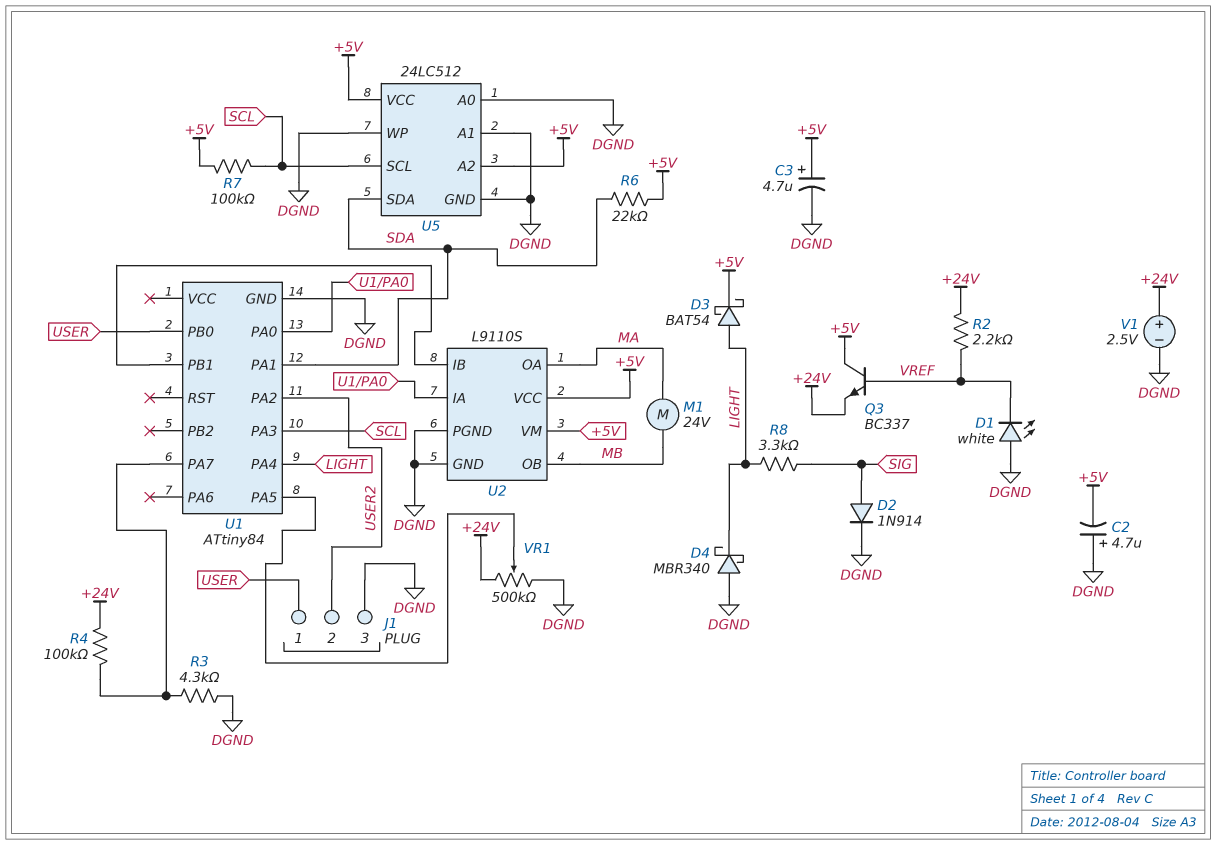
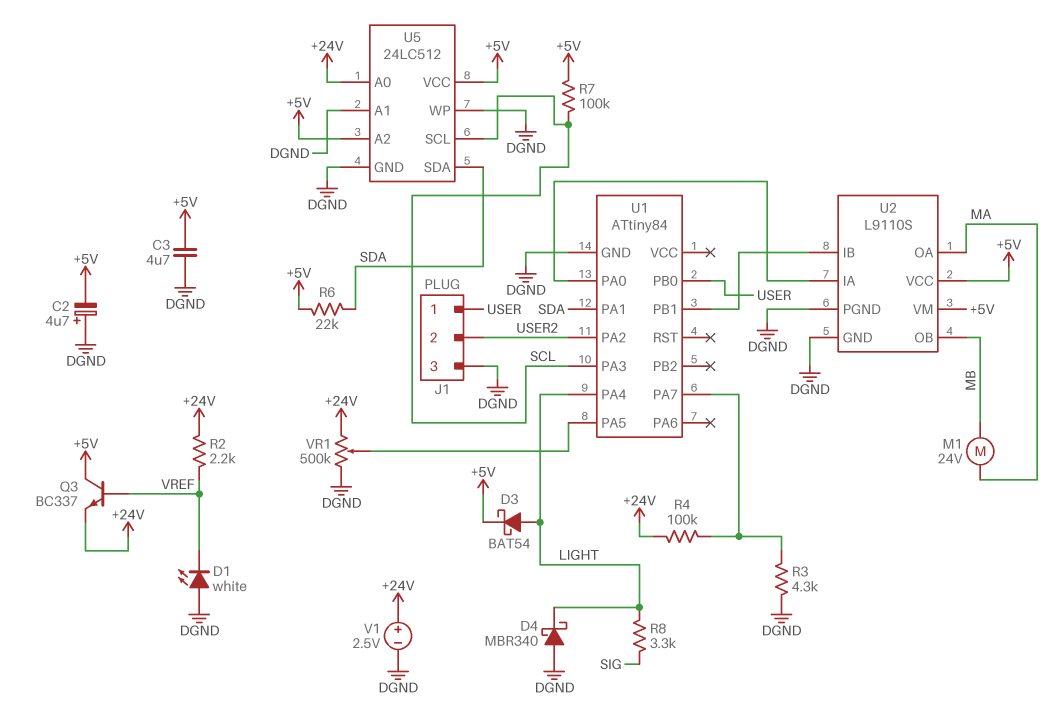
C3: 4.7uF (plus +5V, minus DGND) -> 4.7uF (+5V, DGND)
D2: diode 1N914 (A SIG, K DGND) -> none
U5 pin A0: DGND -> +24V

